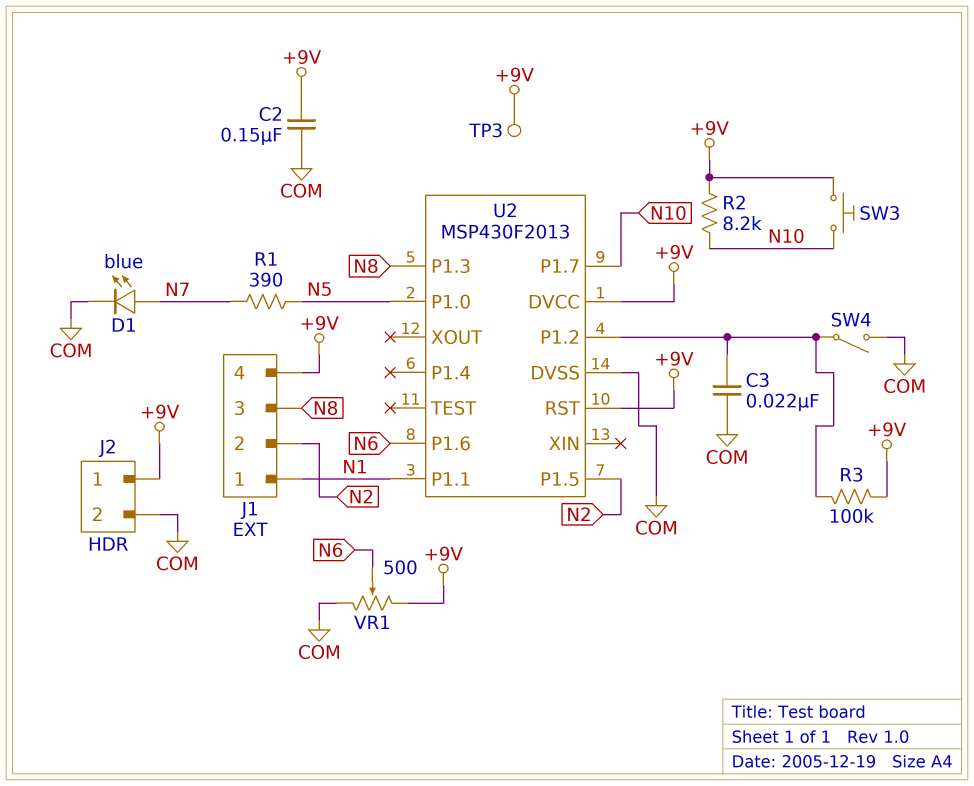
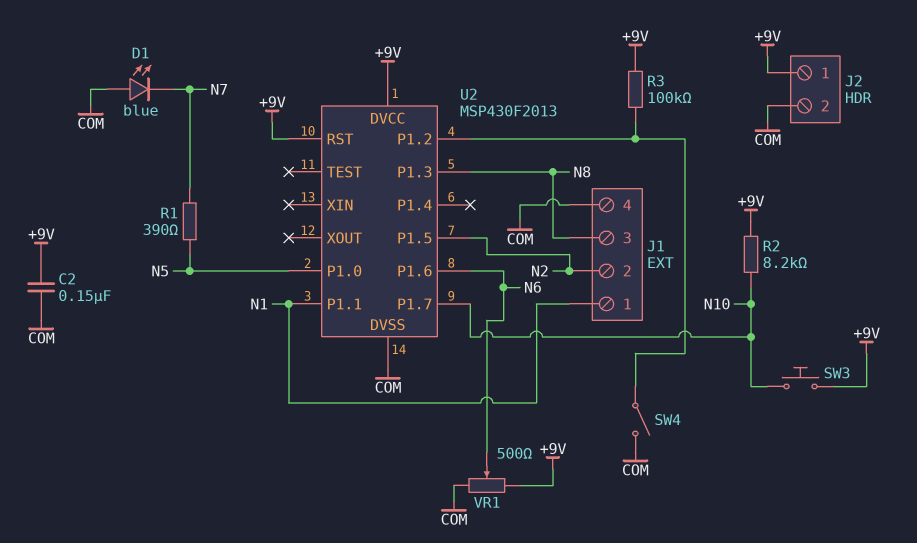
C3: 22nF (COM, U2/P1.2) -> none
D1: LED blue (A N7, K COM) -> LED blue (A COM, K N7)
J1 pin 4: +9V -> COM
TP3: test point (+9V) -> none

